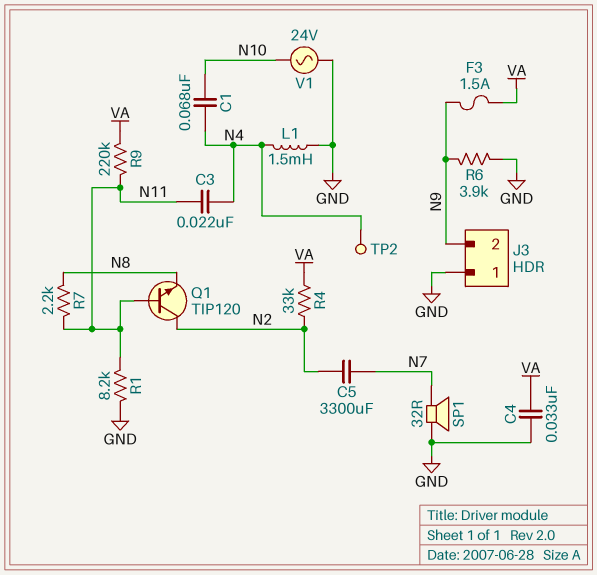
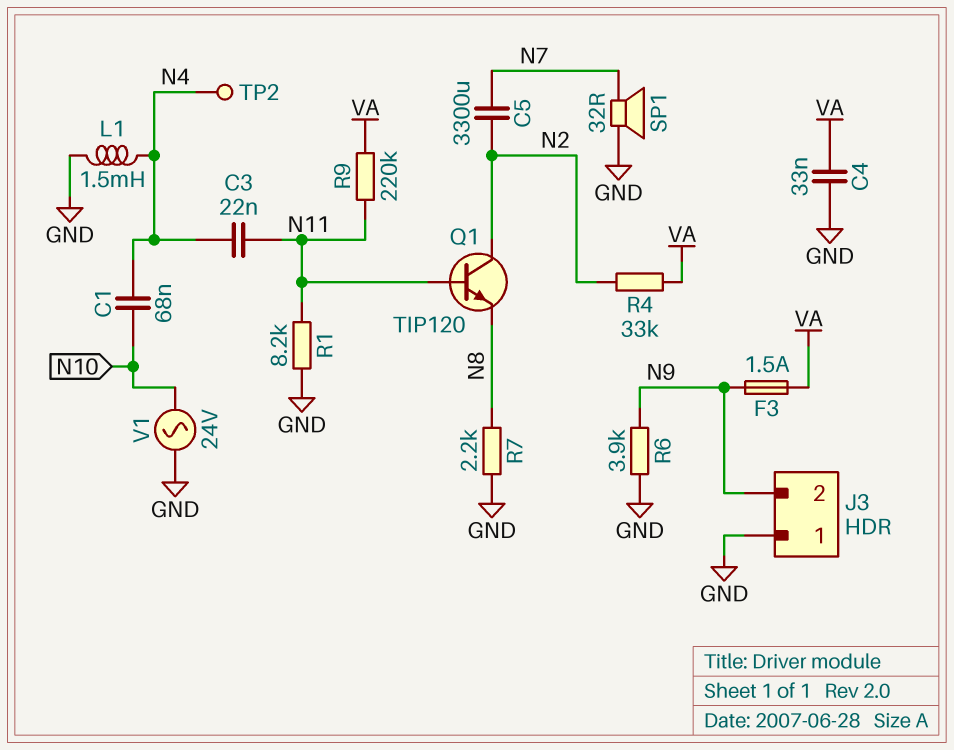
R7: 2.2k (N8, N11) -> 2.2k (GND, N8)

